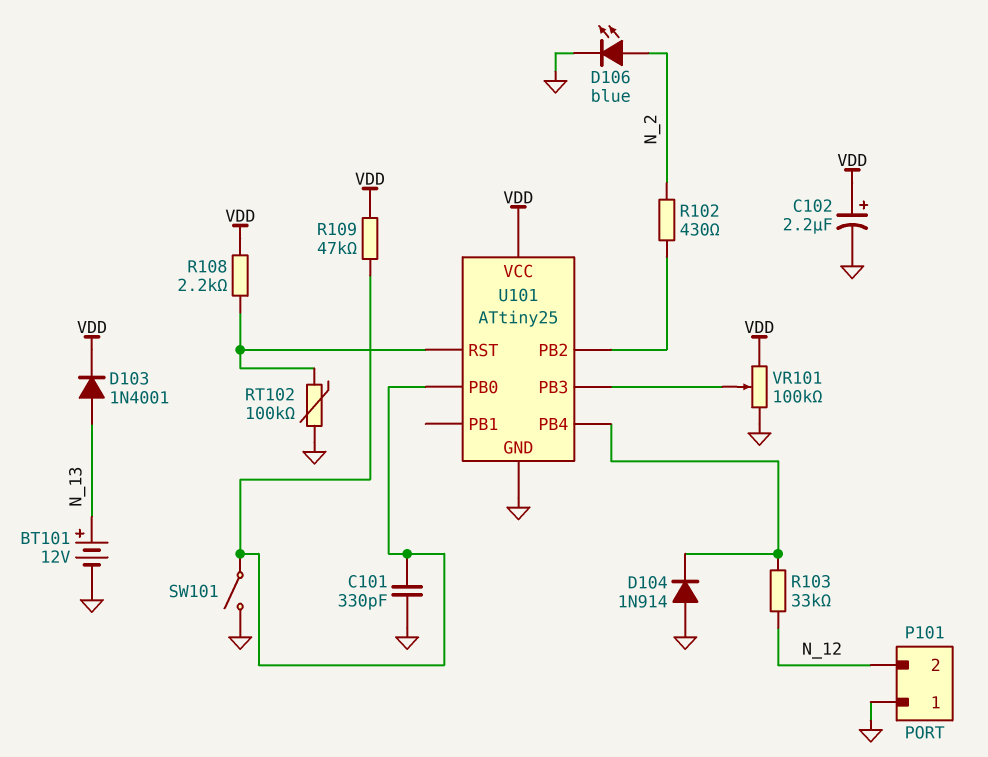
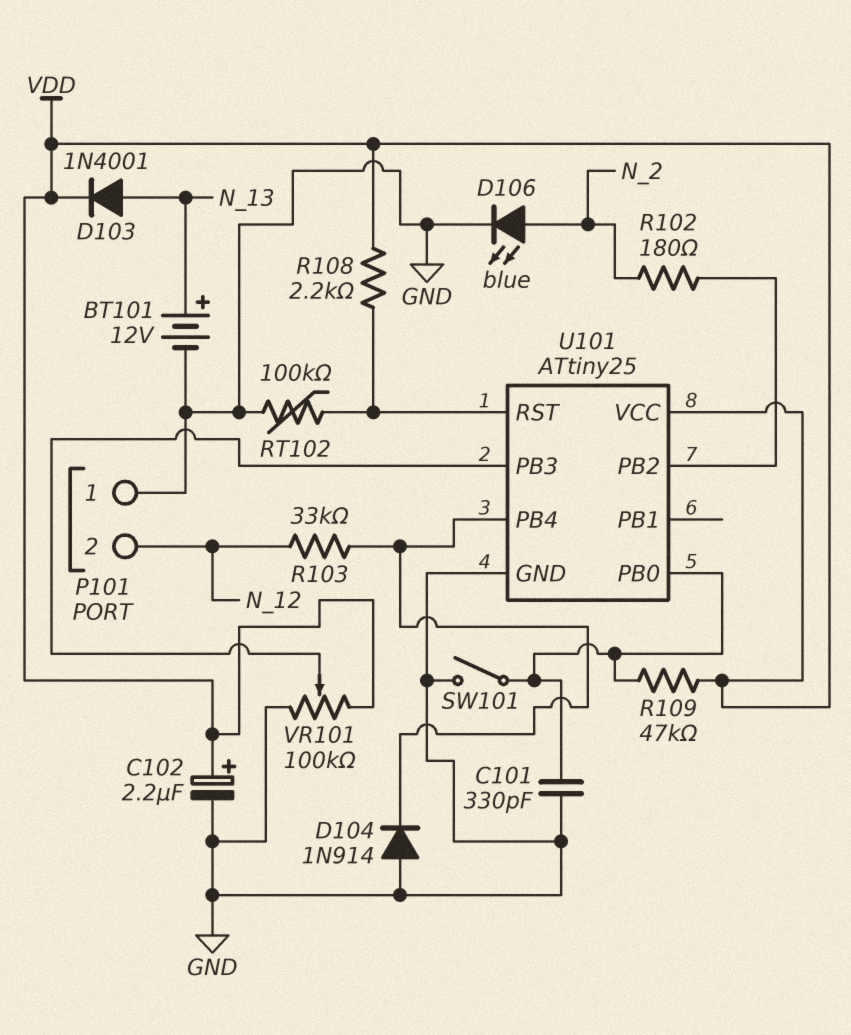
R102: 430 (N_2, U101/PB2) -> 180 (N_2, U101/PB2)

